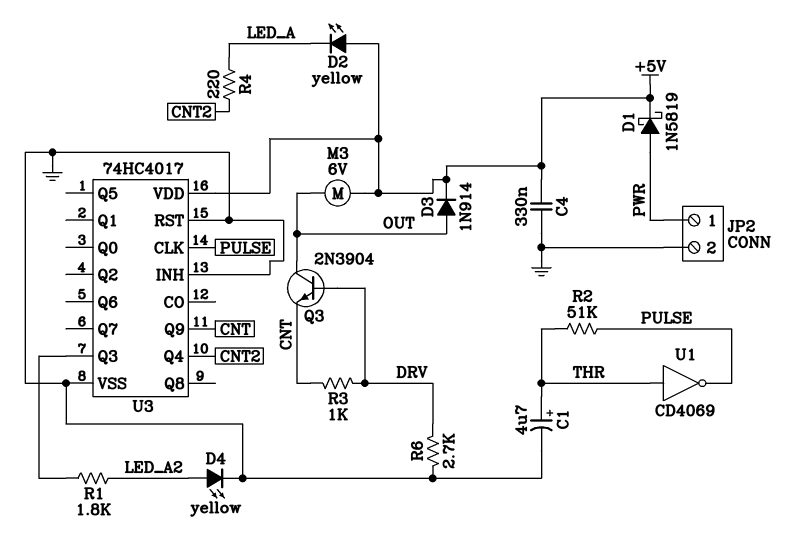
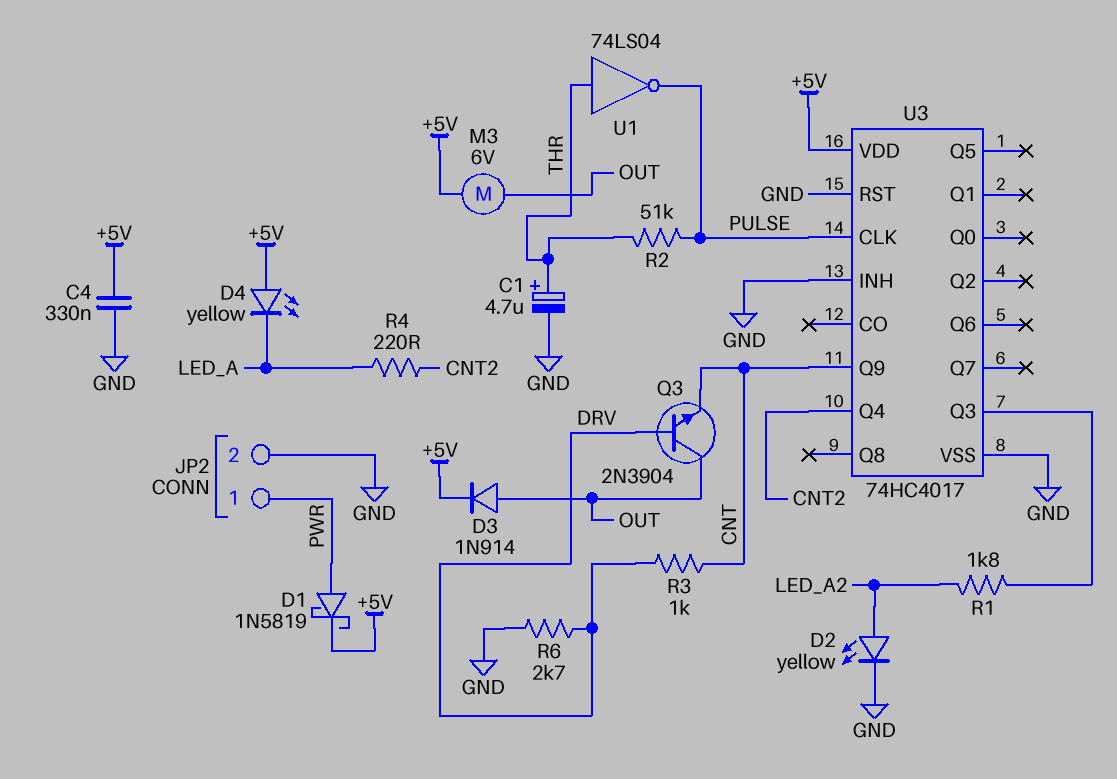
D2: LED yellow (A +5V, K LED_A) -> LED yellow (A LED_A2, K GND)
D4: LED yellow (A LED_A2, K GND) -> LED yellow (A +5V, K LED_A)
U1: NOT CD4069 (in THR, out PULSE) -> NOT 74LS04 (in THR, out PULSE)

